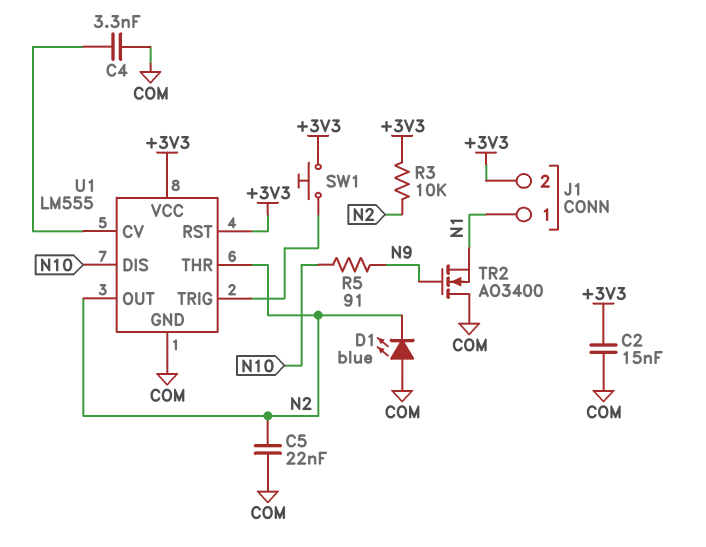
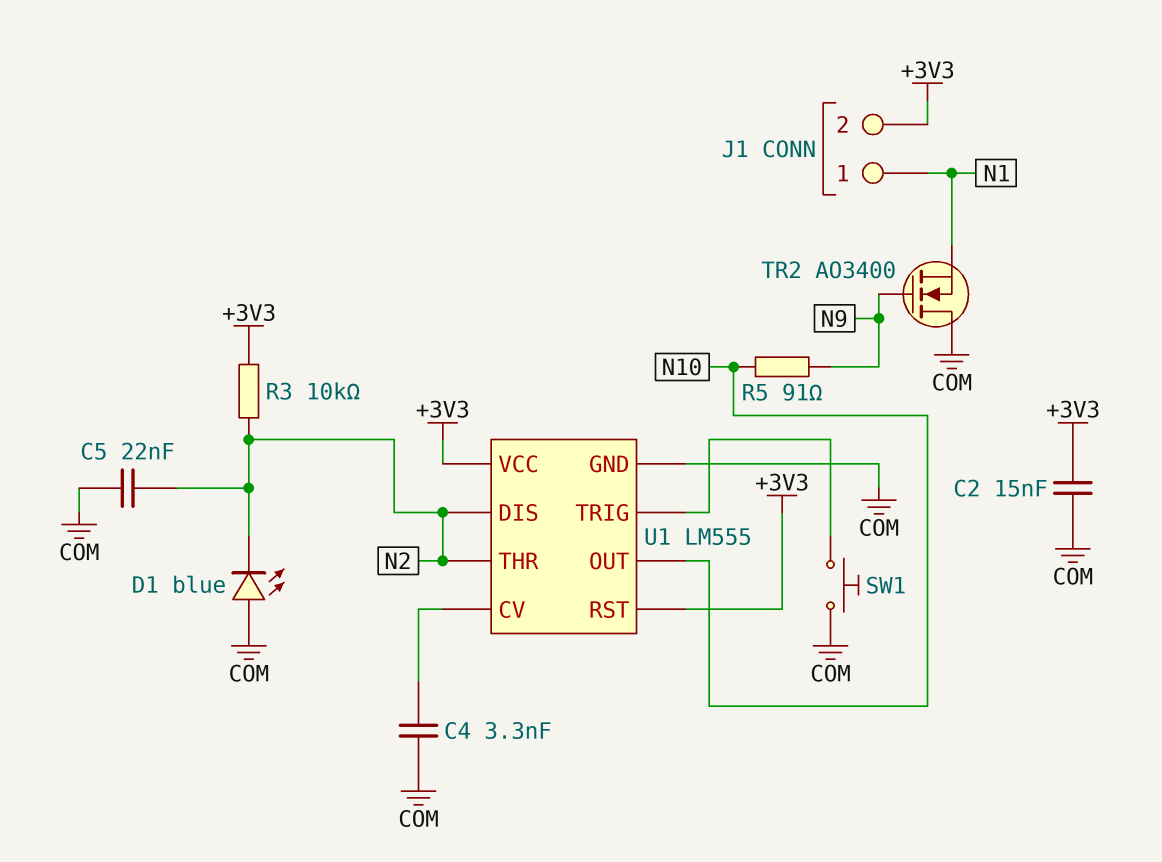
SW1: button (+3V3, U1/TRIG) -> button (COM, U1/TRIG)
U1 pin DIS: N10 -> N2
U1 pin OUT: N2 -> N10

